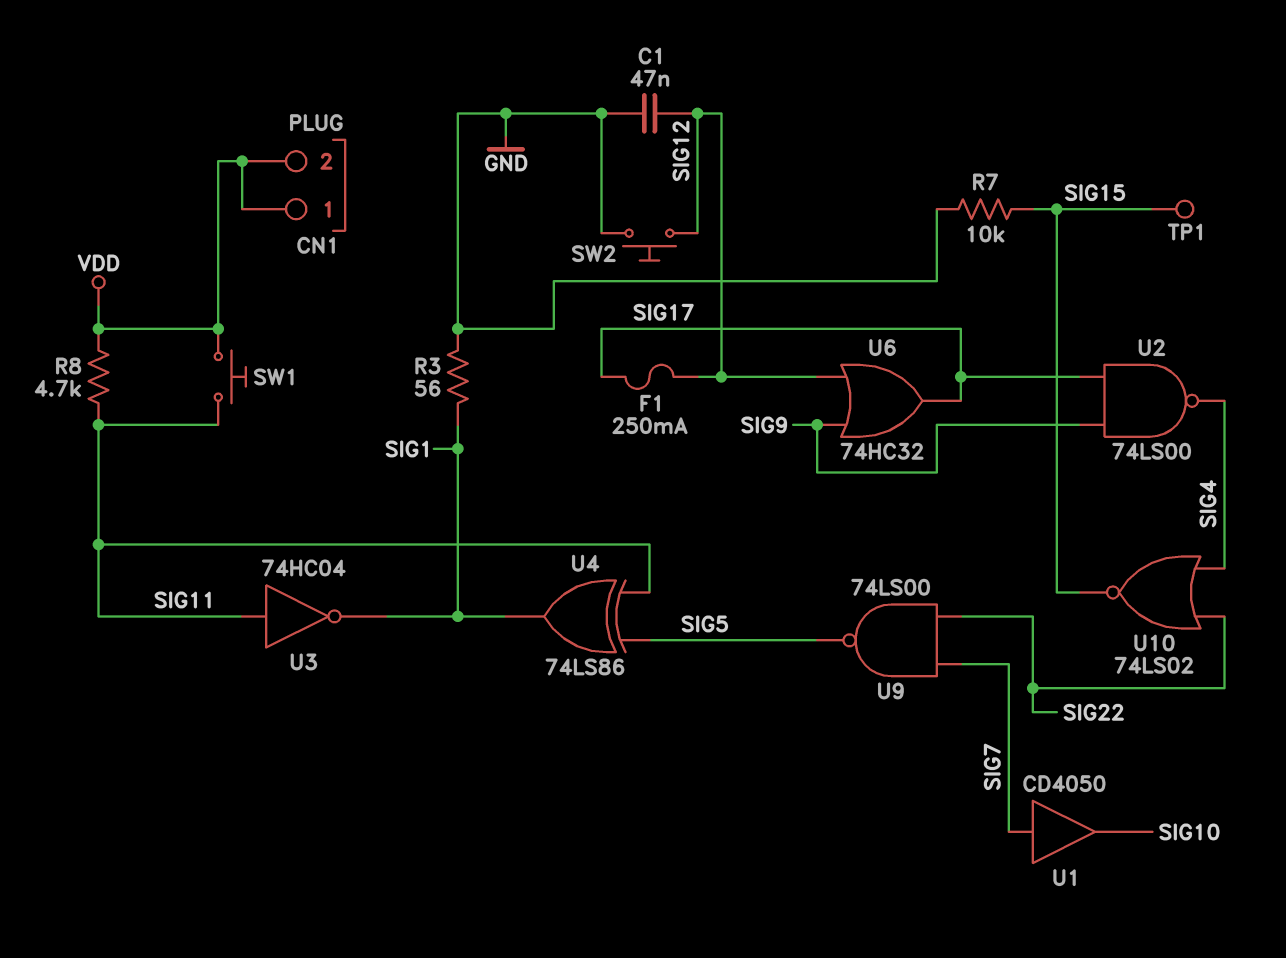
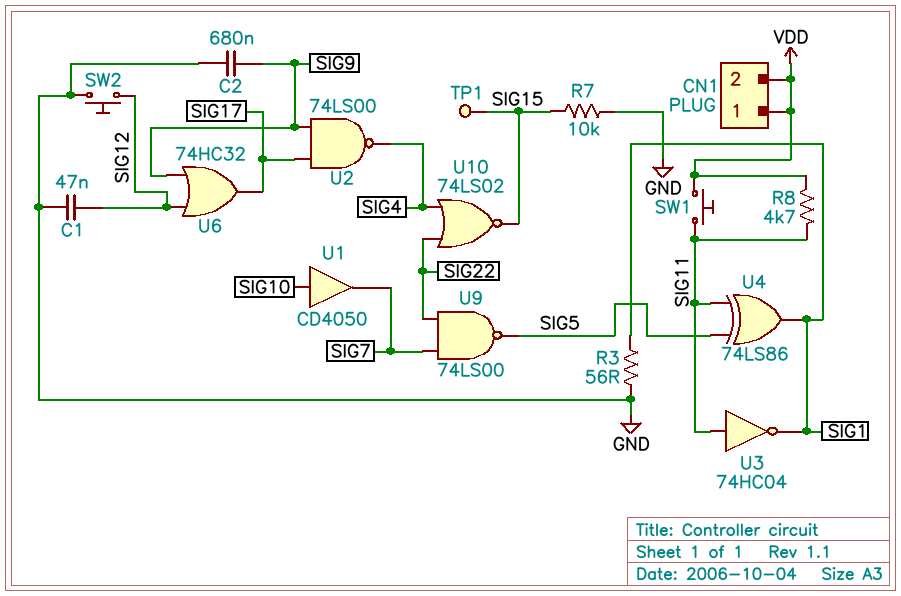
C2: none -> 680nF (GND, SIG9)
F1: 250mA (SIG12, SIG17) -> none
U1: buffer CD4050 (in SIG7, out SIG10) -> buffer CD4050 (in SIG10, out SIG7)

